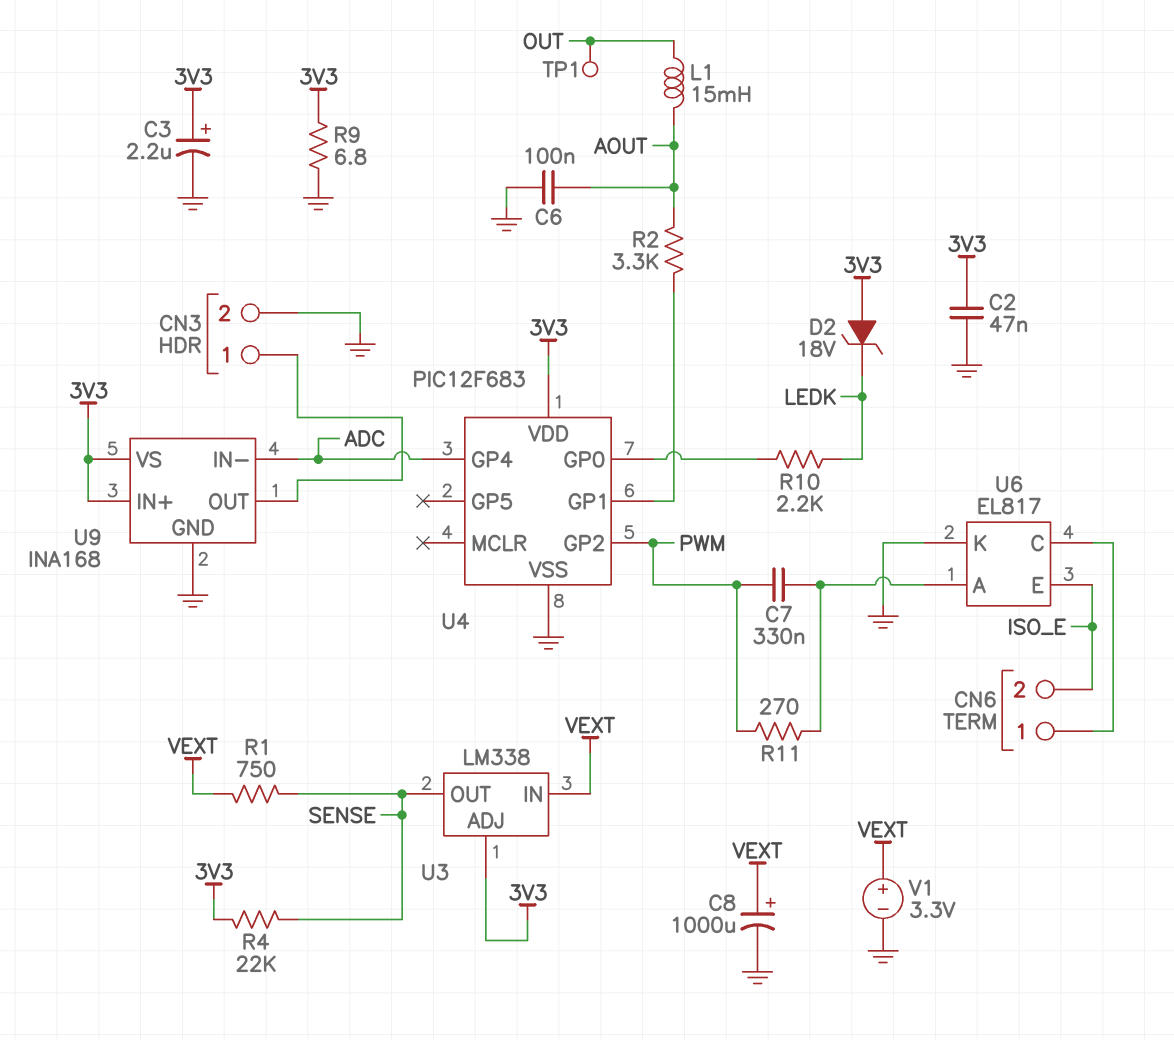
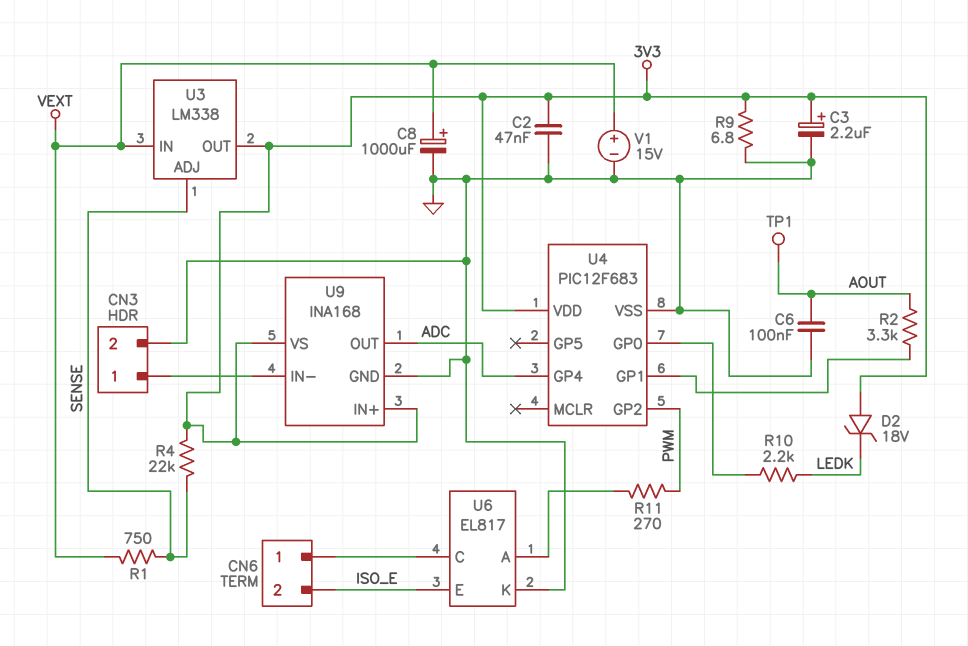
C7: 330nF (PWM, U6/A) -> none
L1: 15mH (AOUT, OUT) -> none
TP1: test point (OUT) -> test point (AOUT)
U3 pin ADJ: 3V3 -> SENSE
U3 pin OUT: SENSE -> 3V3
U9 pin IN-: ADC -> CN3/1
U9 pin OUT: CN3/1 -> ADC
V1: 3.3V (plus VEXT, minus GND) -> 15V (plus VEXT, minus GND)

